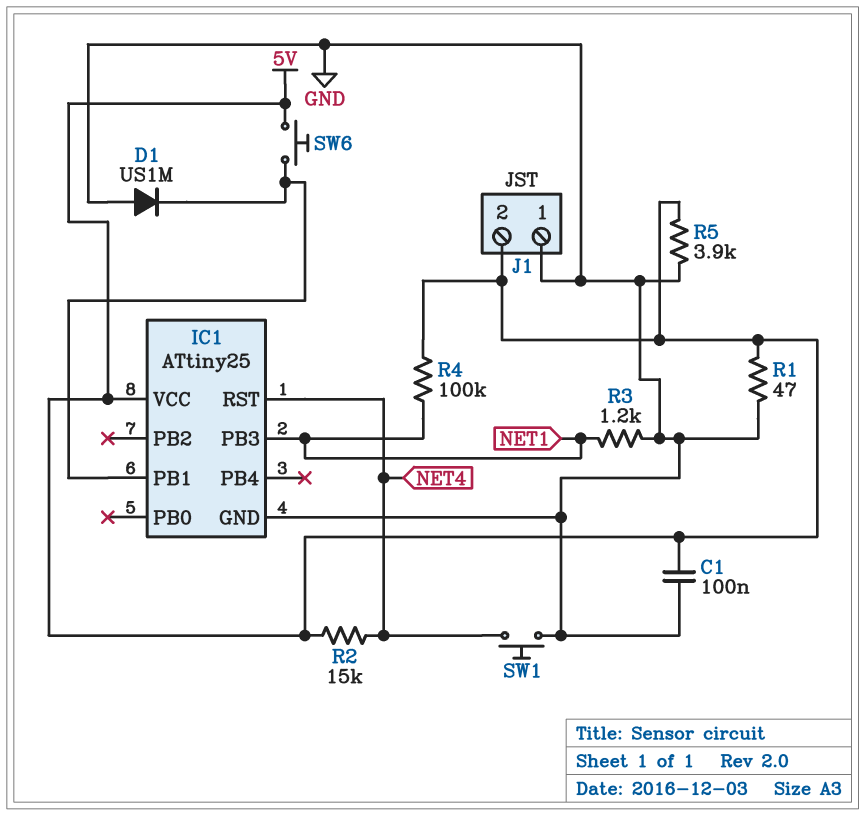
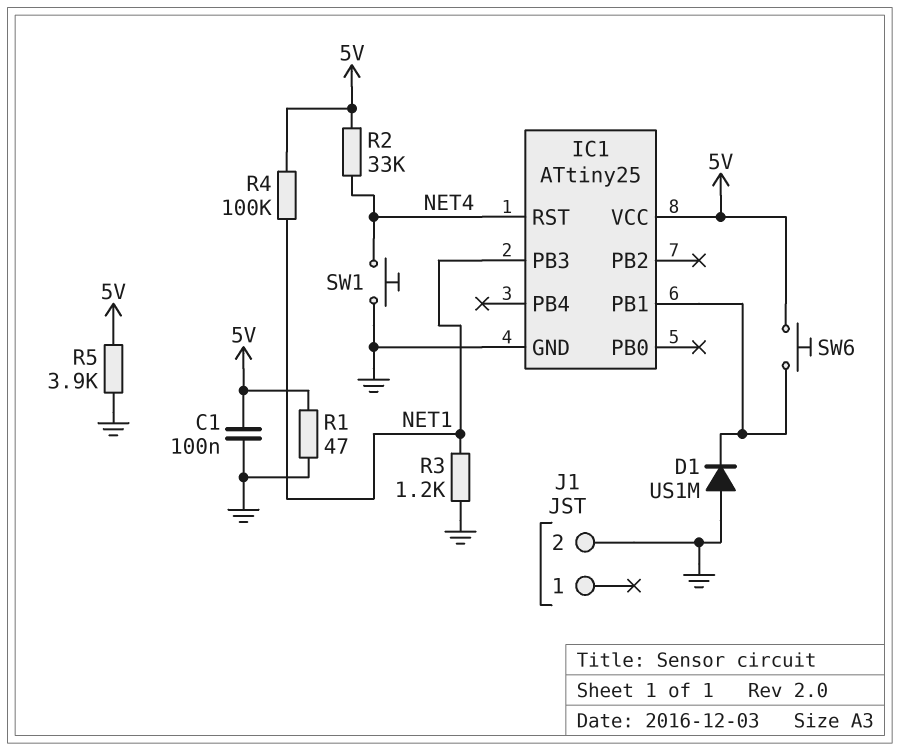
J1 pin 1: GND -> none
J1 pin 2: 5V -> GND
R2: 15k (5V, NET4) -> 33k (5V, NET4)

